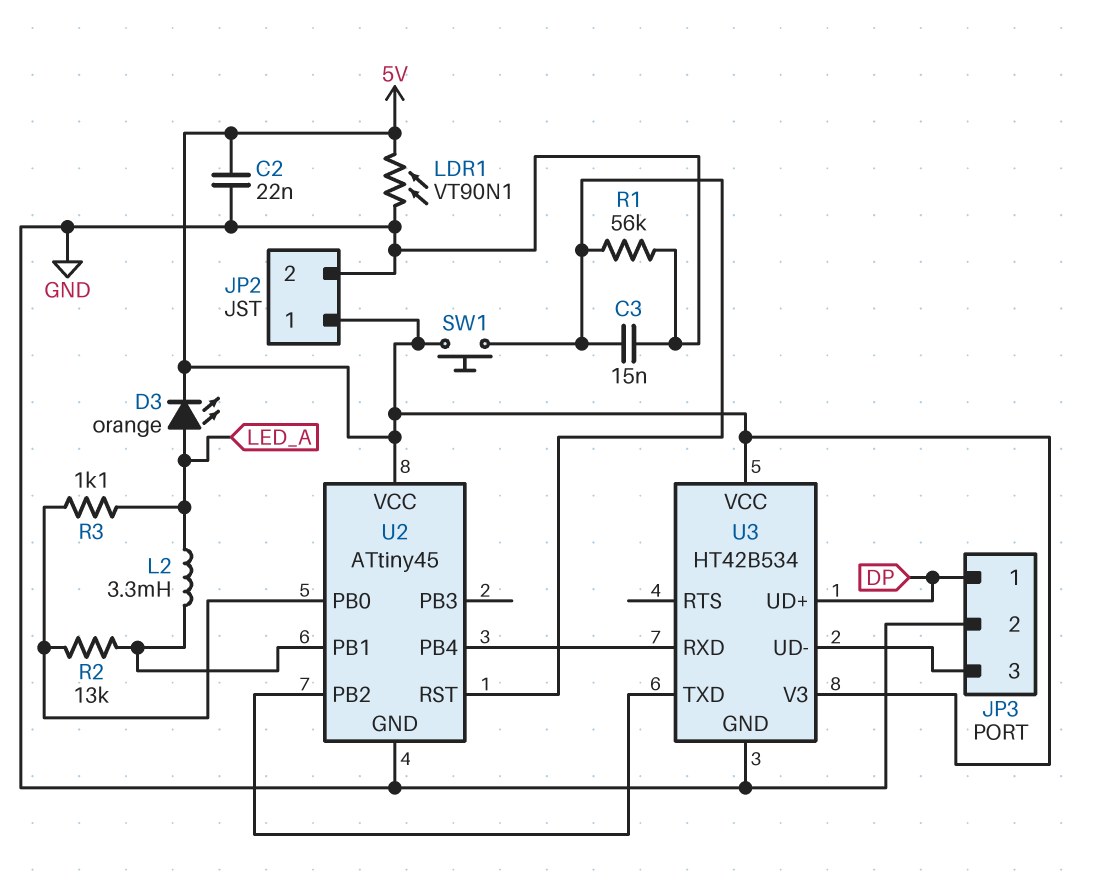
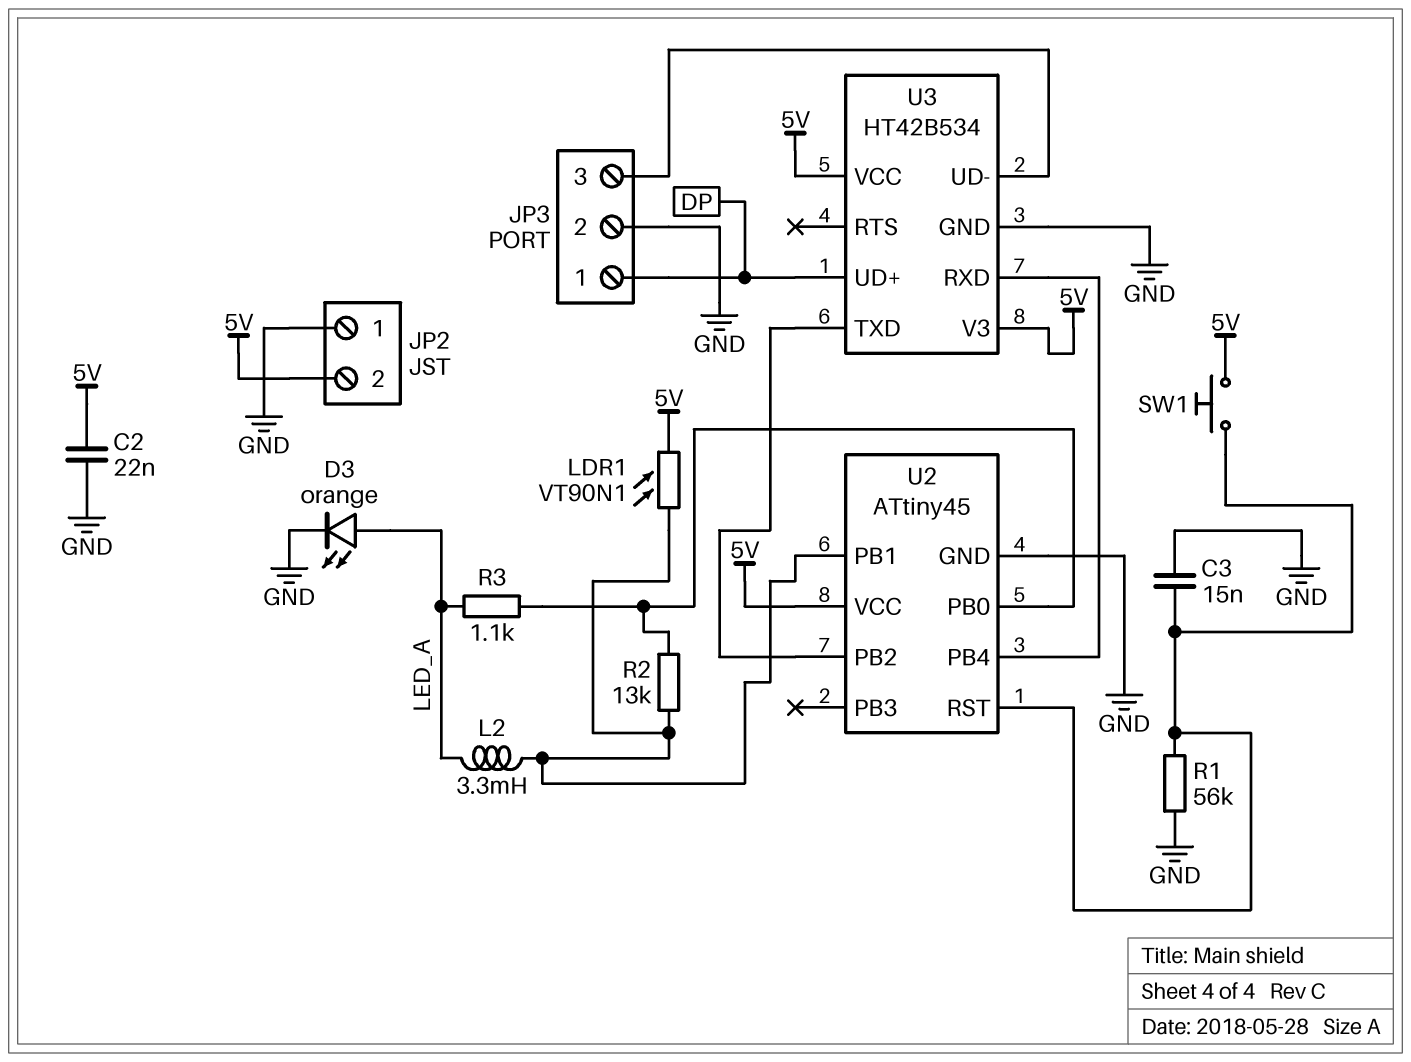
D3: LED orange (A LED_A, K 5V) -> LED orange (A LED_A, K GND)
JP2 pin 1: 5V -> GND
JP2 pin 2: GND -> 5V
LDR1: VT90N1 (5V, GND) -> VT90N1 (5V, U2/PB1)

